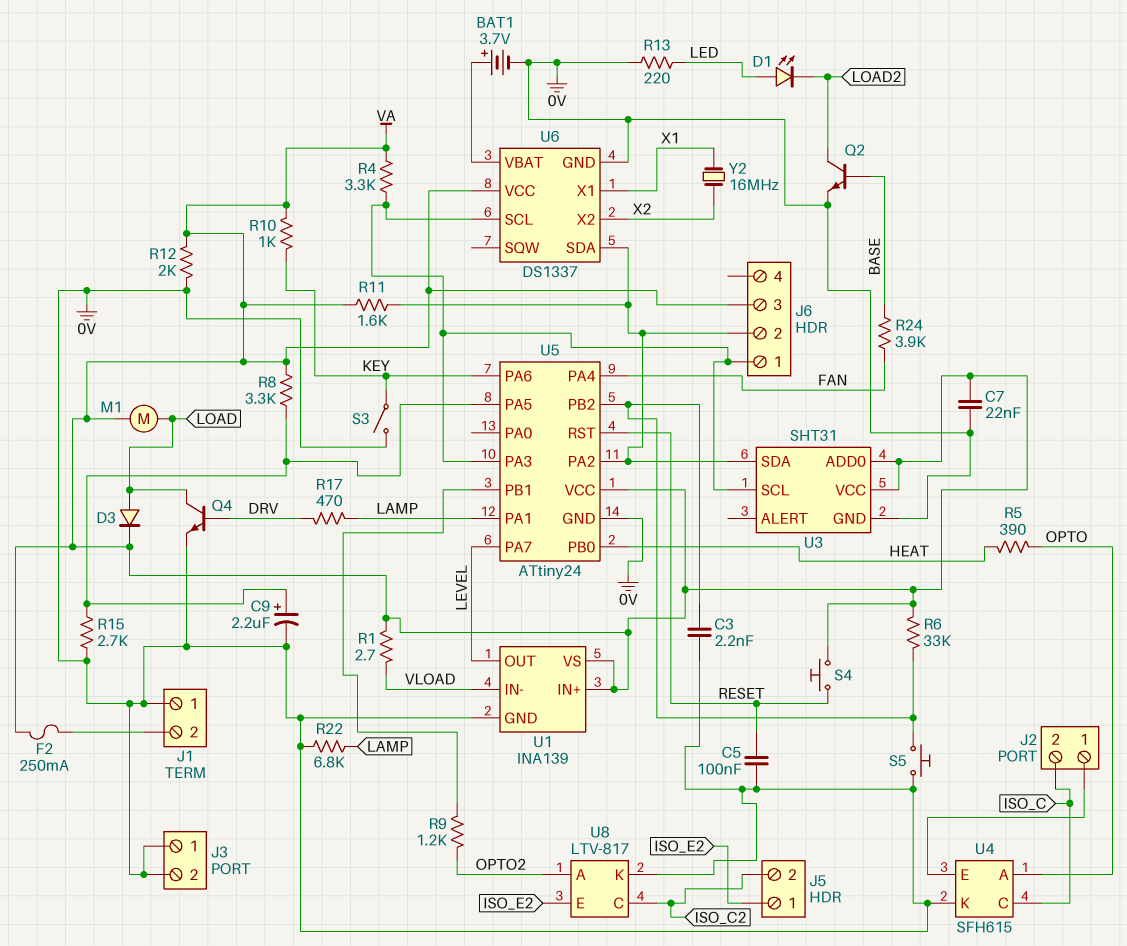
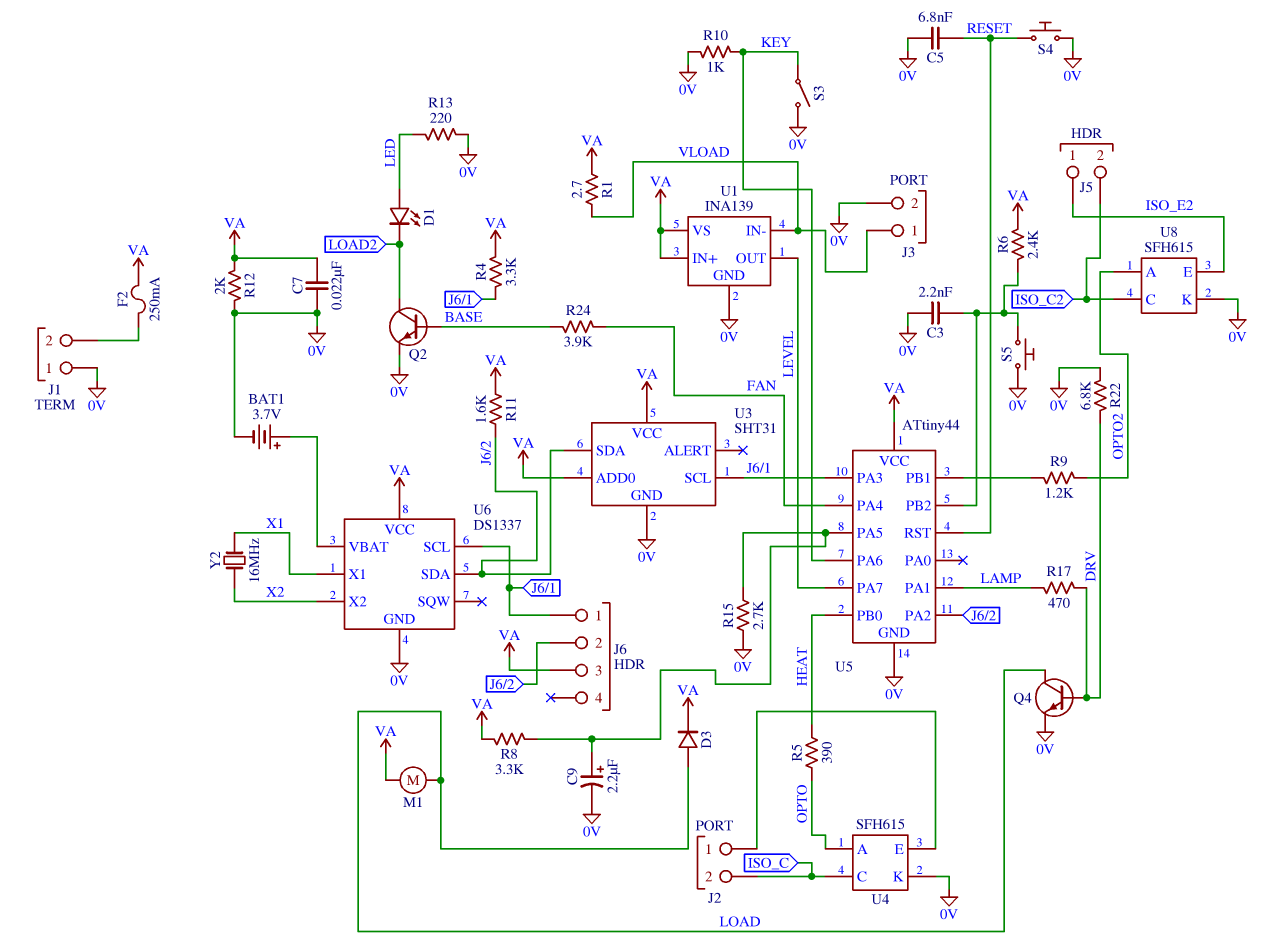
C5: 100nF (0V, RESET) -> 6.8nF (0V, RESET)
J3 pin 1: 0V -> VLOAD
R6: 33k (U5/PB2, VA) -> 2.4k (U5/PB2, VA)
R10: 1k (KEY, VA) -> 1k (0V, KEY)
R22: 6.8k (0V, LAMP) -> 6.8k (0V, DRV)
S4: button (RESET, VA) -> button (0V, RESET)
U5: ATtiny24 -> ATtiny44
U8: LTV-817 -> SFH615

